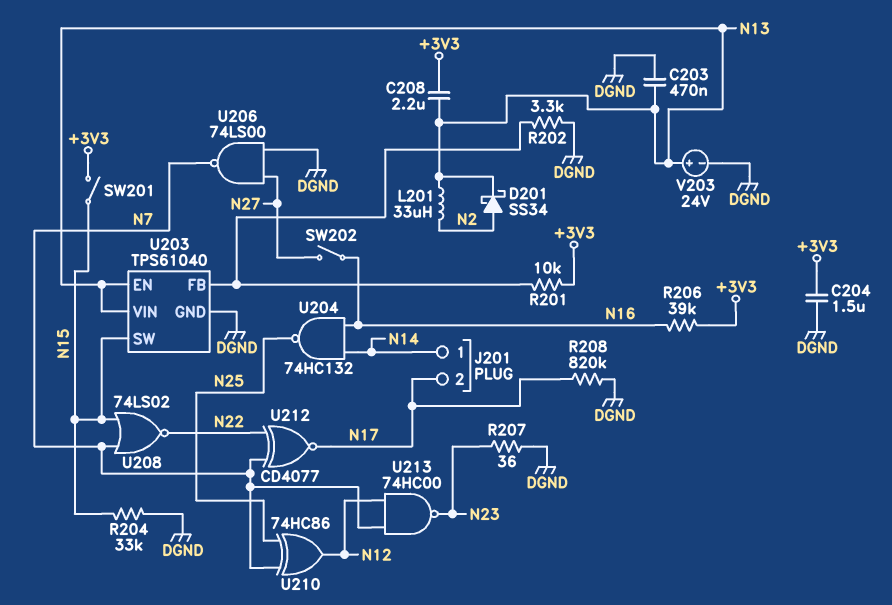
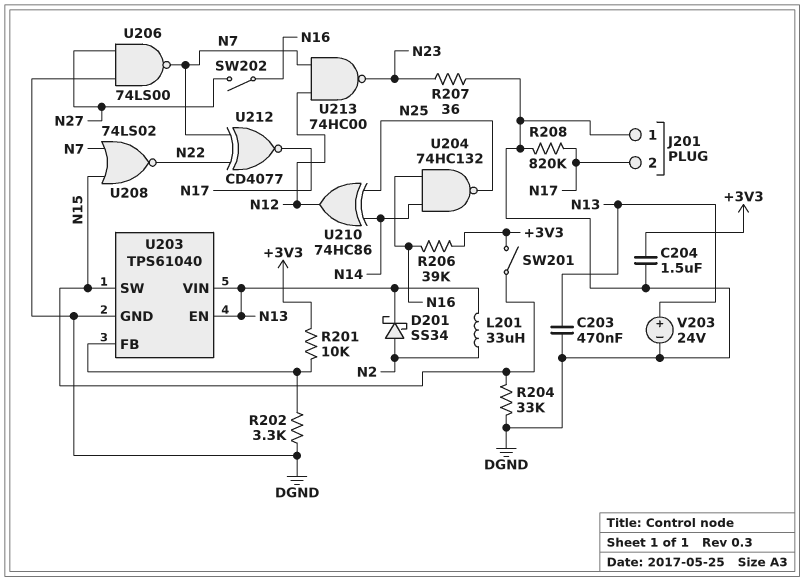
C208: 2.2uF (+3V3, N13) -> none
J201 pin 1: N14 -> DGND
U210: XOR 74HC86 (in N7, in N25, out N12) -> XOR 74HC86 (in N14, in N25, out N12)

